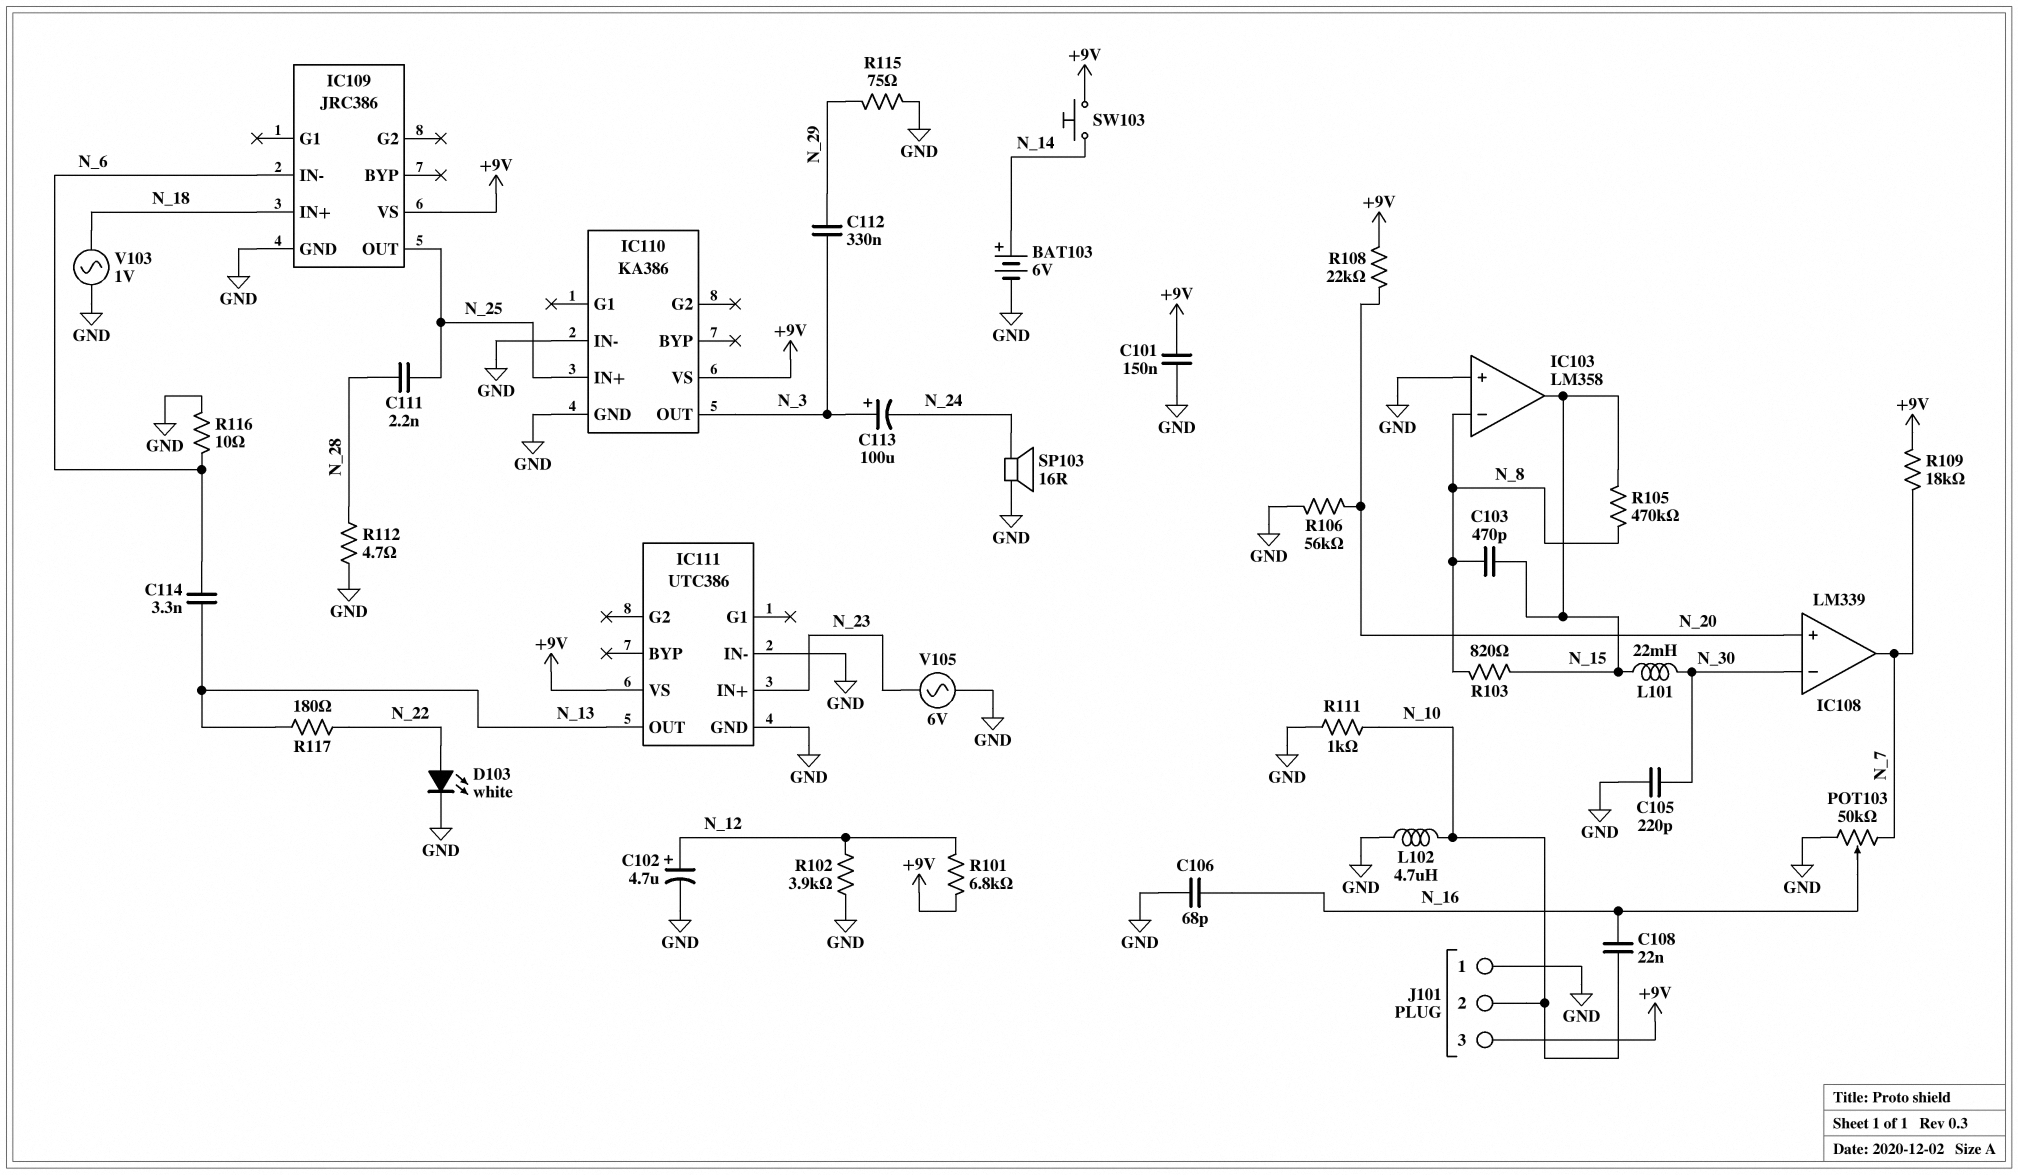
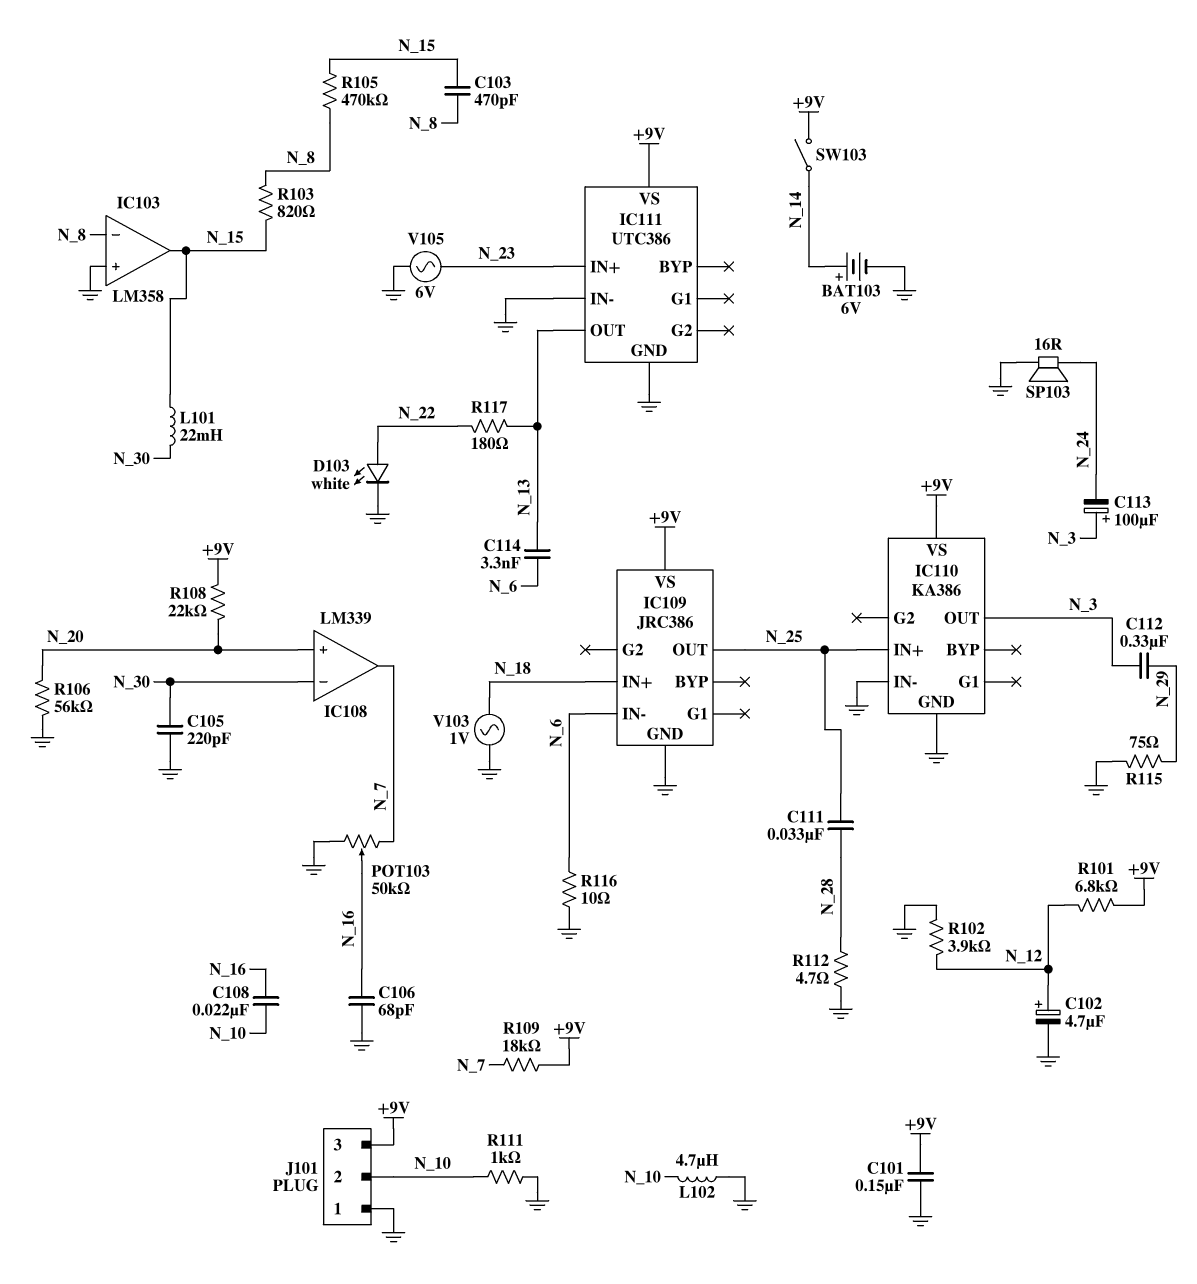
C111: 2.2nF (N_25, N_28) -> 33nF (N_25, N_28)
SW103: button (+9V, N_14) -> switch (+9V, N_14)

